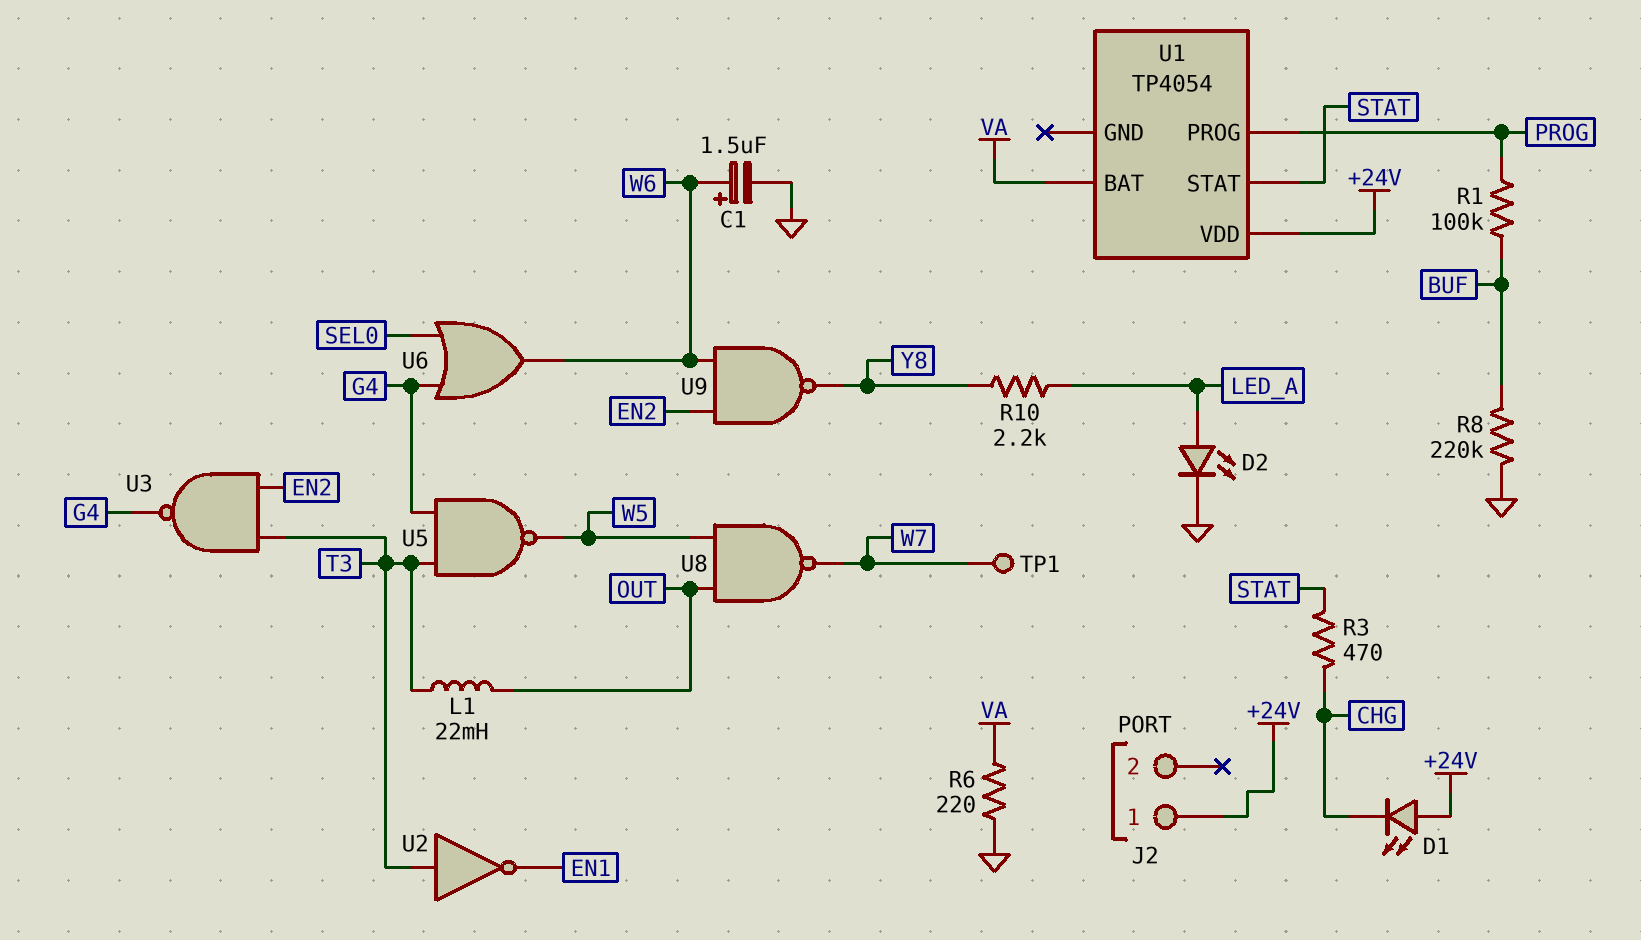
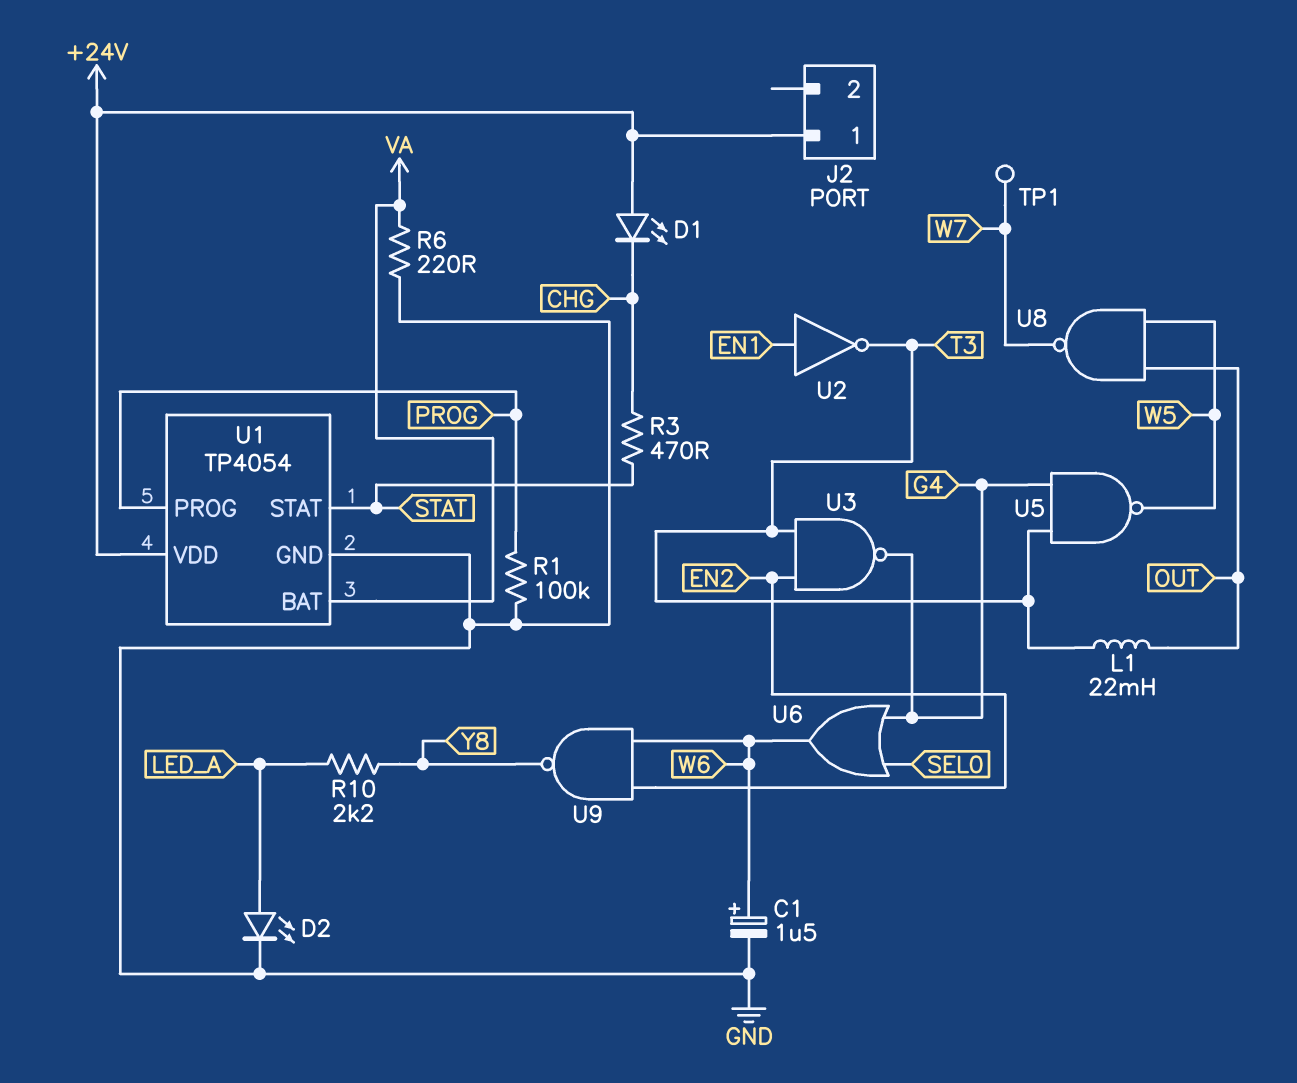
R1: 100k (BUF, PROG) -> 100k (GND, PROG)
R8: 220k (BUF, GND) -> none
U1 pin GND: none -> GND
U2: NOT (in T3, out EN1) -> NOT (in EN1, out T3)

